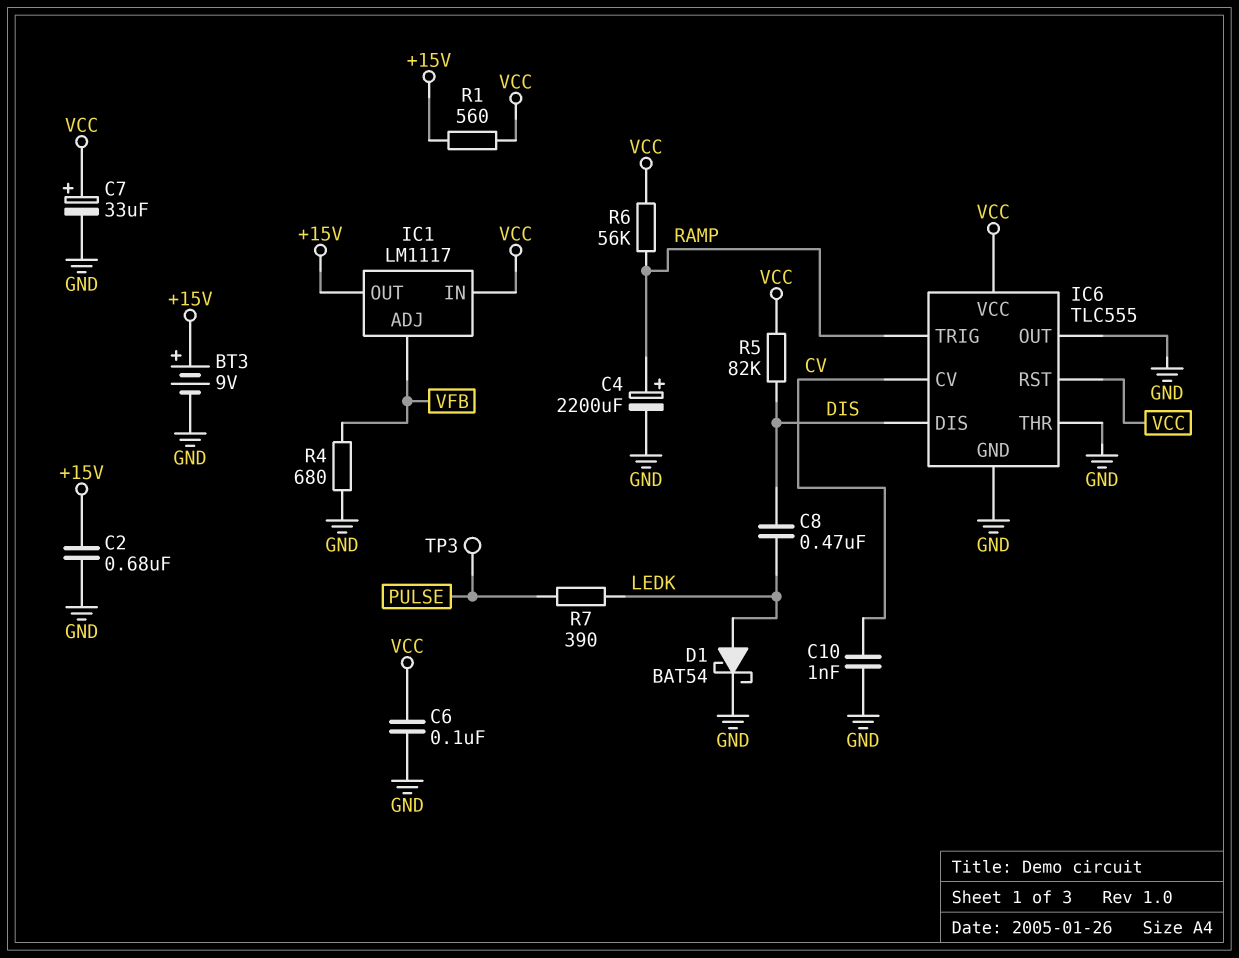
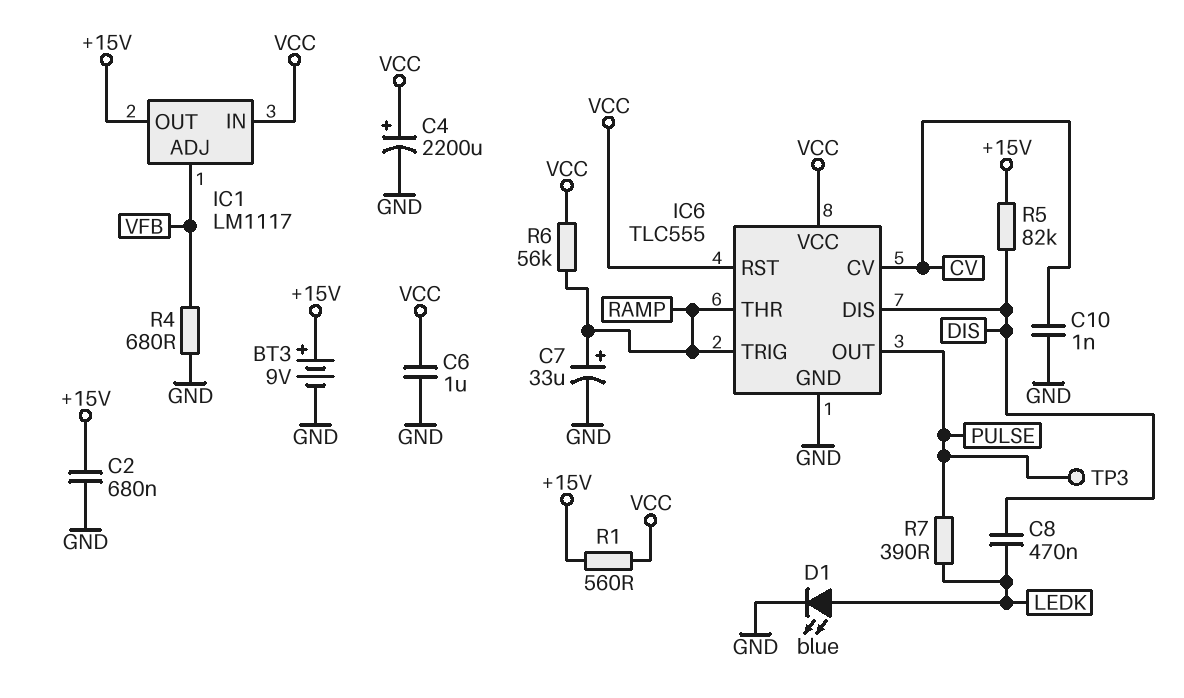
C4: 2200uF (plus RAMP, minus GND) -> 2200uF (plus VCC, minus GND)
C6: 100nF (GND, VCC) -> 1uF (GND, VCC)
C7: 33uF (plus VCC, minus GND) -> 33uF (plus RAMP, minus GND)
D1: schottky BAT54 (A LEDK, K GND) -> LED blue (A LEDK, K GND)
IC6 pin OUT: GND -> PULSE
IC6 pin THR: GND -> RAMP
R5: 82k (DIS, VCC) -> 82k (+15V, DIS)

